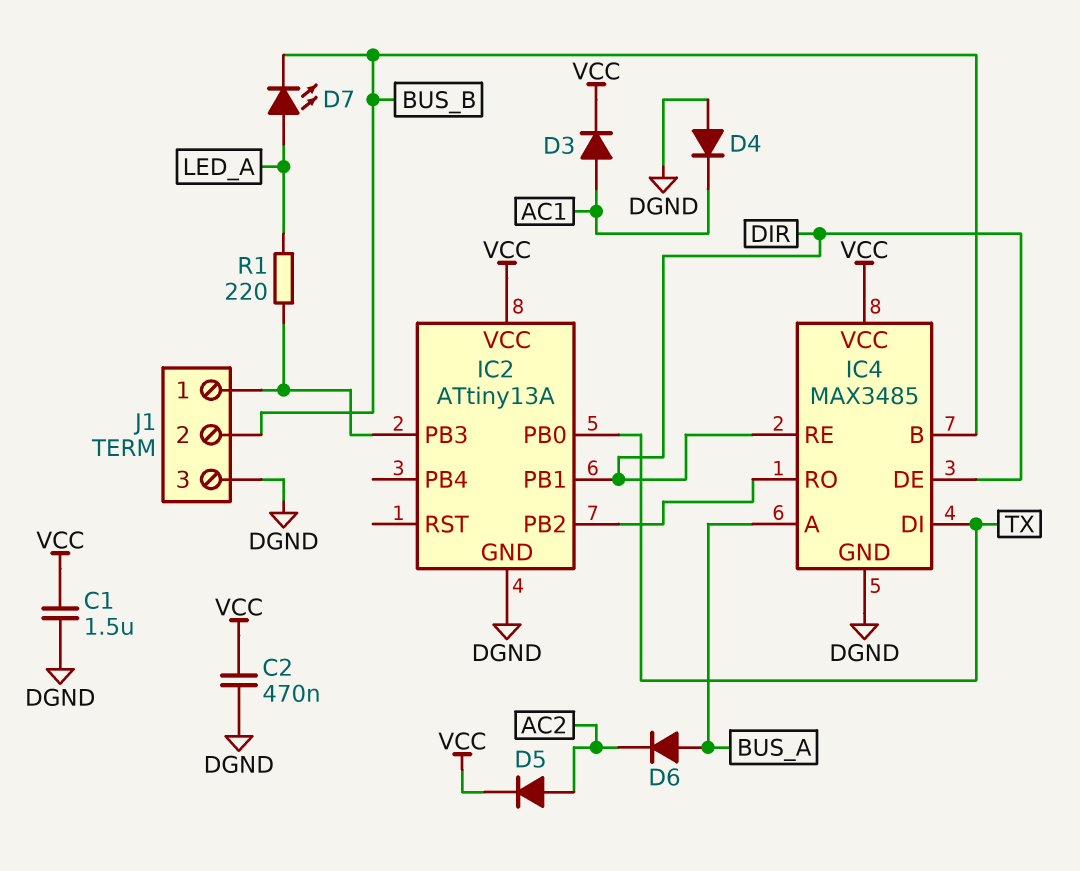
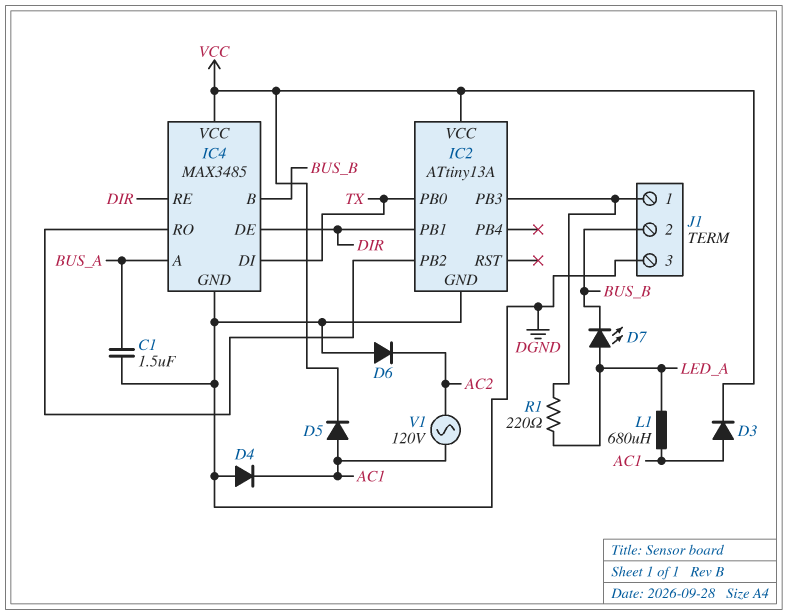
C1: 1.5uF (DGND, VCC) -> 1.5uF (BUS_A, DGND)
C2: 470nF (DGND, VCC) -> none
D5: diode (A AC2, K VCC) -> diode (A AC1, K VCC)
D6: diode (A BUS_A, K AC2) -> diode (A DGND, K AC2)
L1: none -> 680uH (AC1, LED_A)
V1: none -> AC 120V (AC1, AC2)

